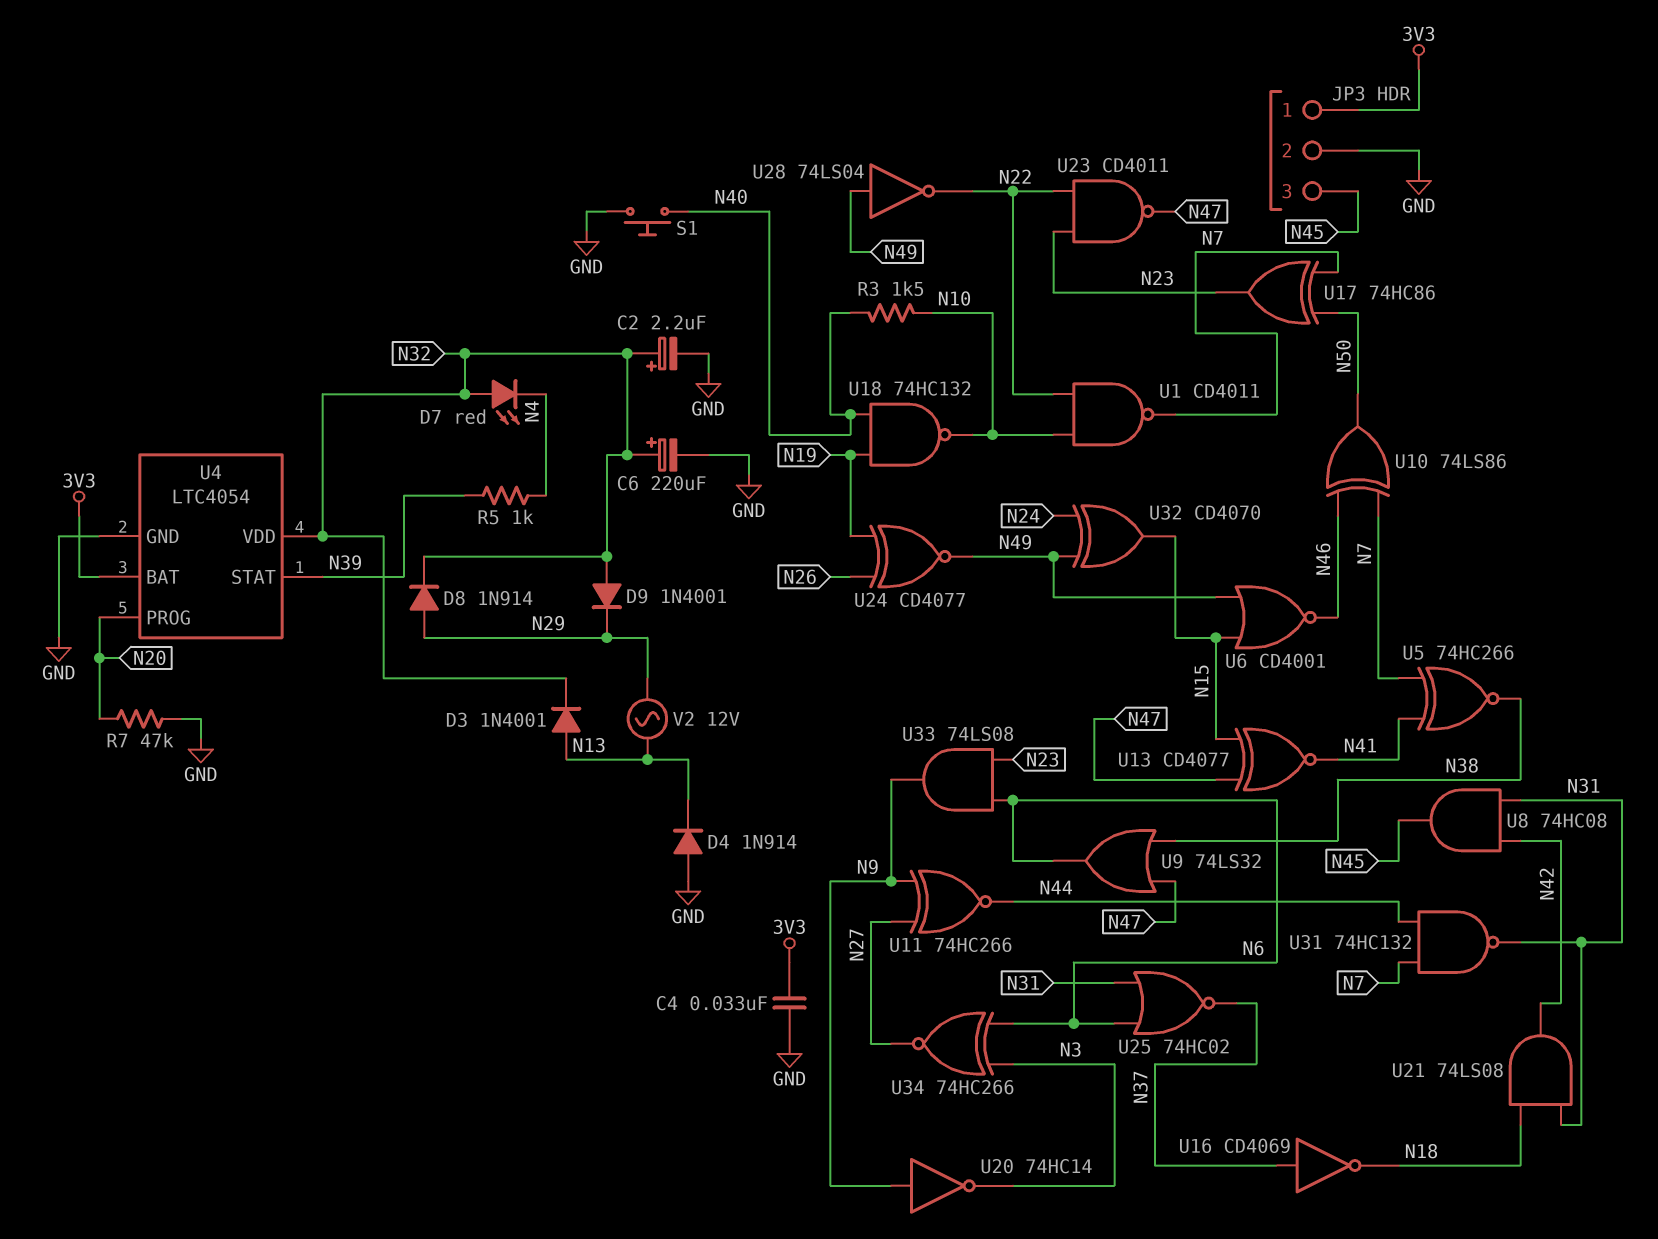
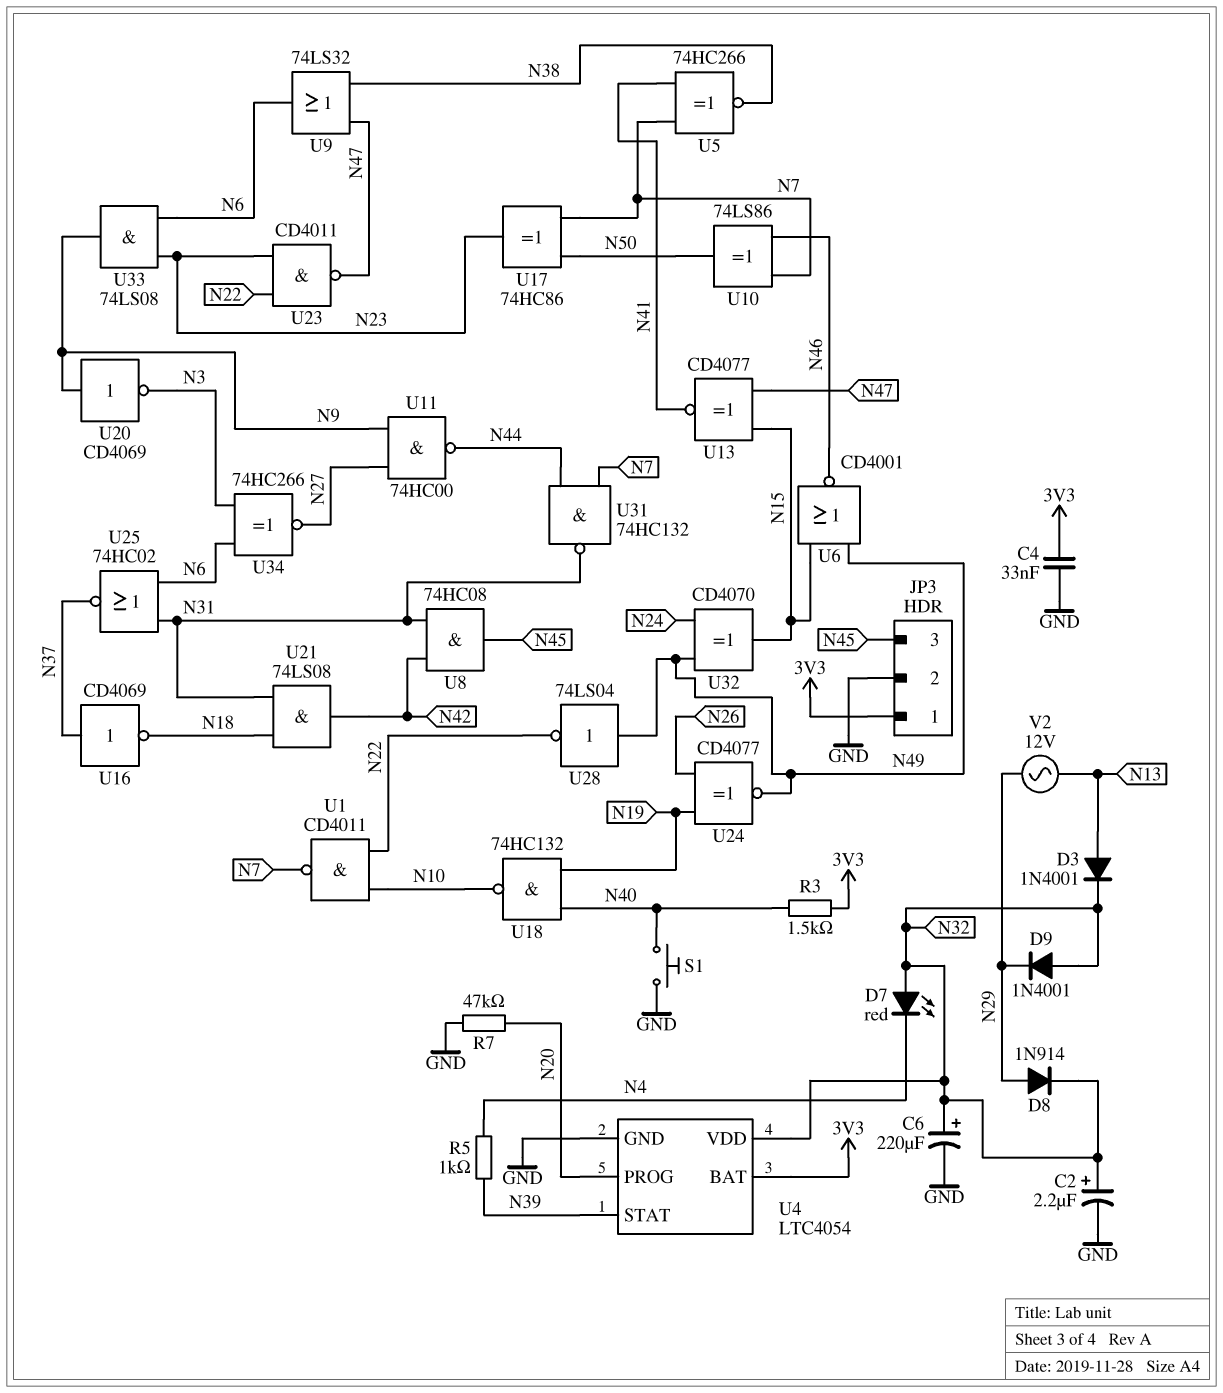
D4: diode 1N914 (A GND, K N13) -> none
R3: 1.5k (N10, N40) -> 1.5k (3V3, N40)
U11: XNOR 74HC266 (in N9, in N27, out N44) -> NAND 74HC00 (in N9, in N27, out N44)
U20: NOT 74HC14 (in N9, out N3) -> NOT CD4069 (in N9, out N3)

